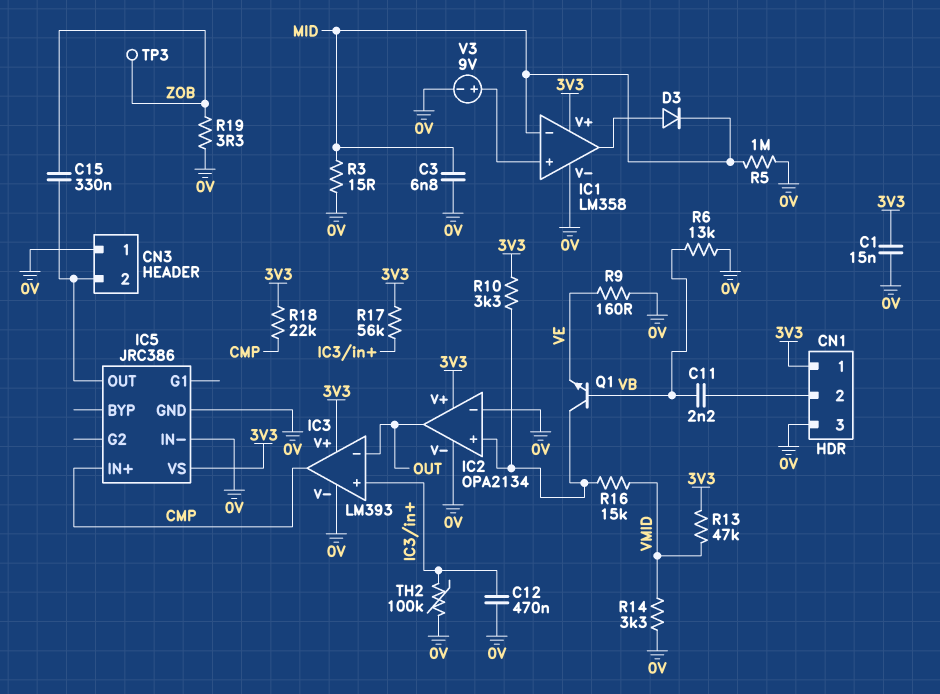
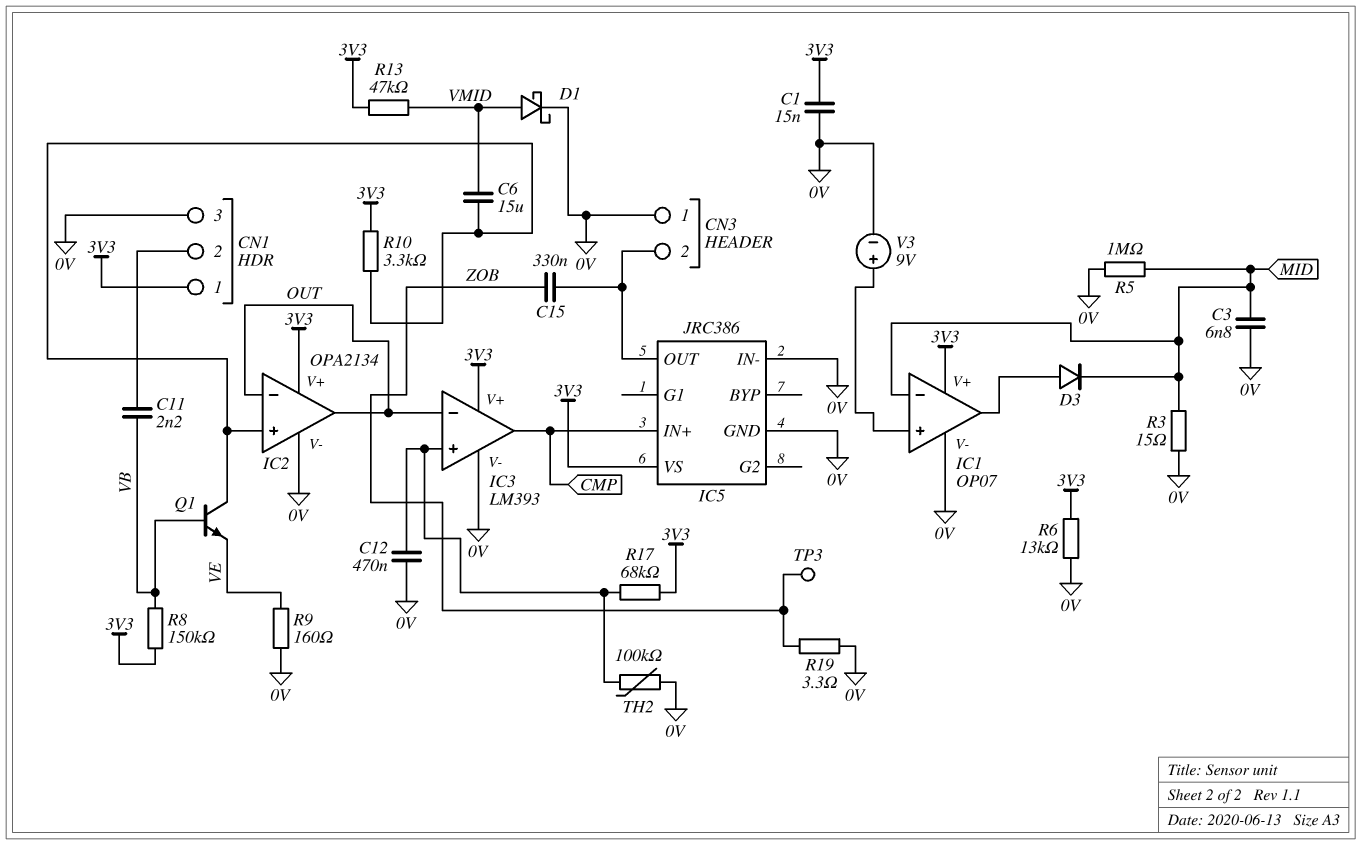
C6: none -> 15uF (IC2/in+, VMID)
D1: none -> schottky (A VMID, K 0V)
IC1: LM358 -> OP07
IC2 pin in-: 0V -> OUT
R6: 13k (0V, VB) -> 13k (0V, 3V3)
R8: none -> 150k (3V3, VB)
R14: 3.3k (0V, VMID) -> none
R16: 15k (IC2/in+, VMID) -> none
R17: 56k (3V3, IC3/in+) -> 68k (3V3, IC3/in+)
R18: 22k (3V3, CMP) -> none

